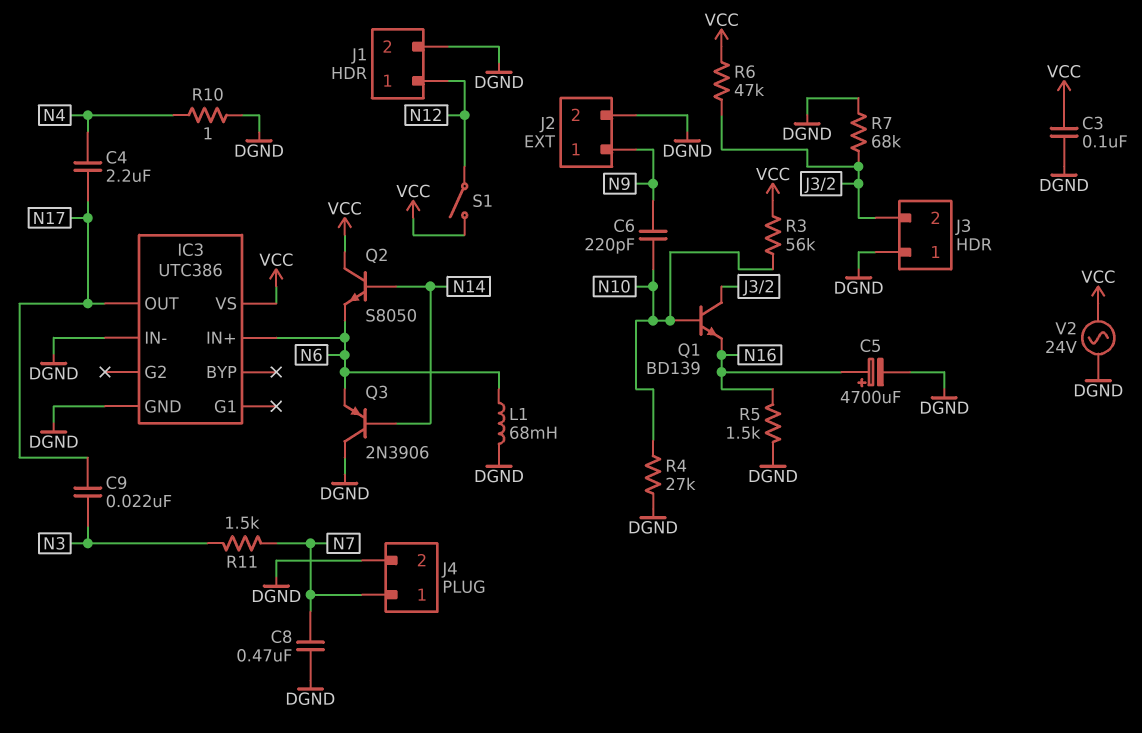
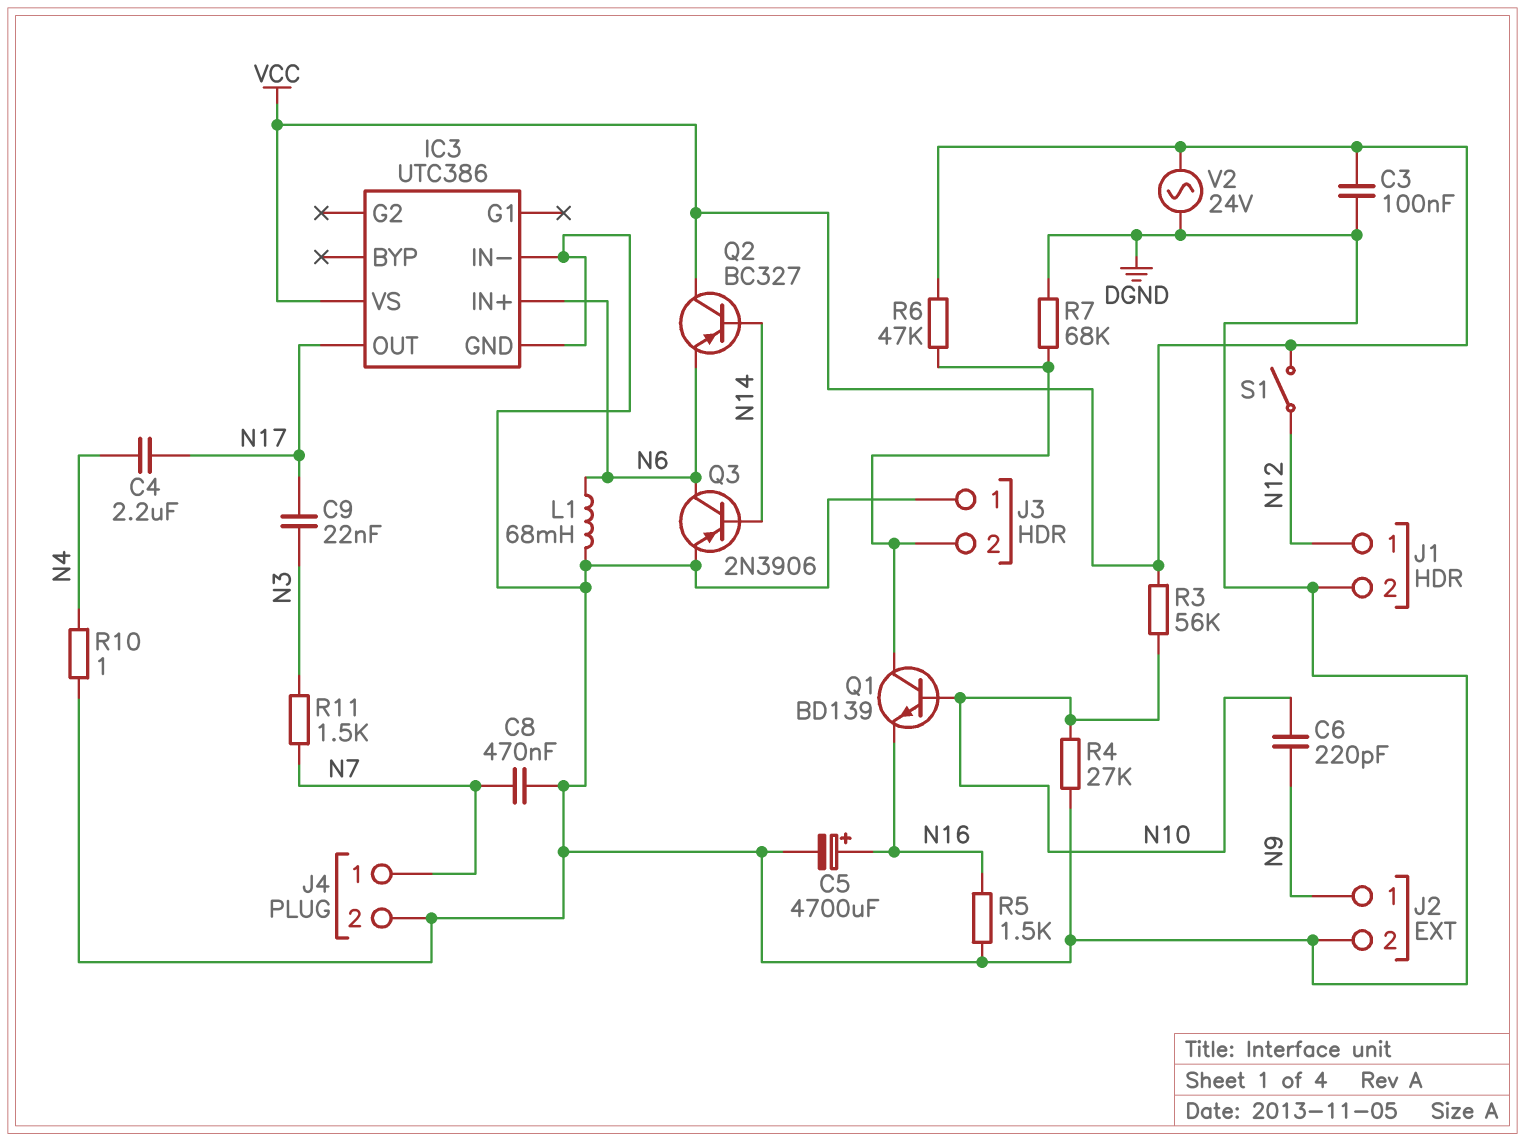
Q2: NPN S8050 (B N14, C VCC, E N6) -> PNP BC327 (B N14, C VCC, E N6)
Q3: PNP 2N3906 (B N14, C DGND, E N6) -> PNP 2N3906 (B N14, C N6, E DGND)

